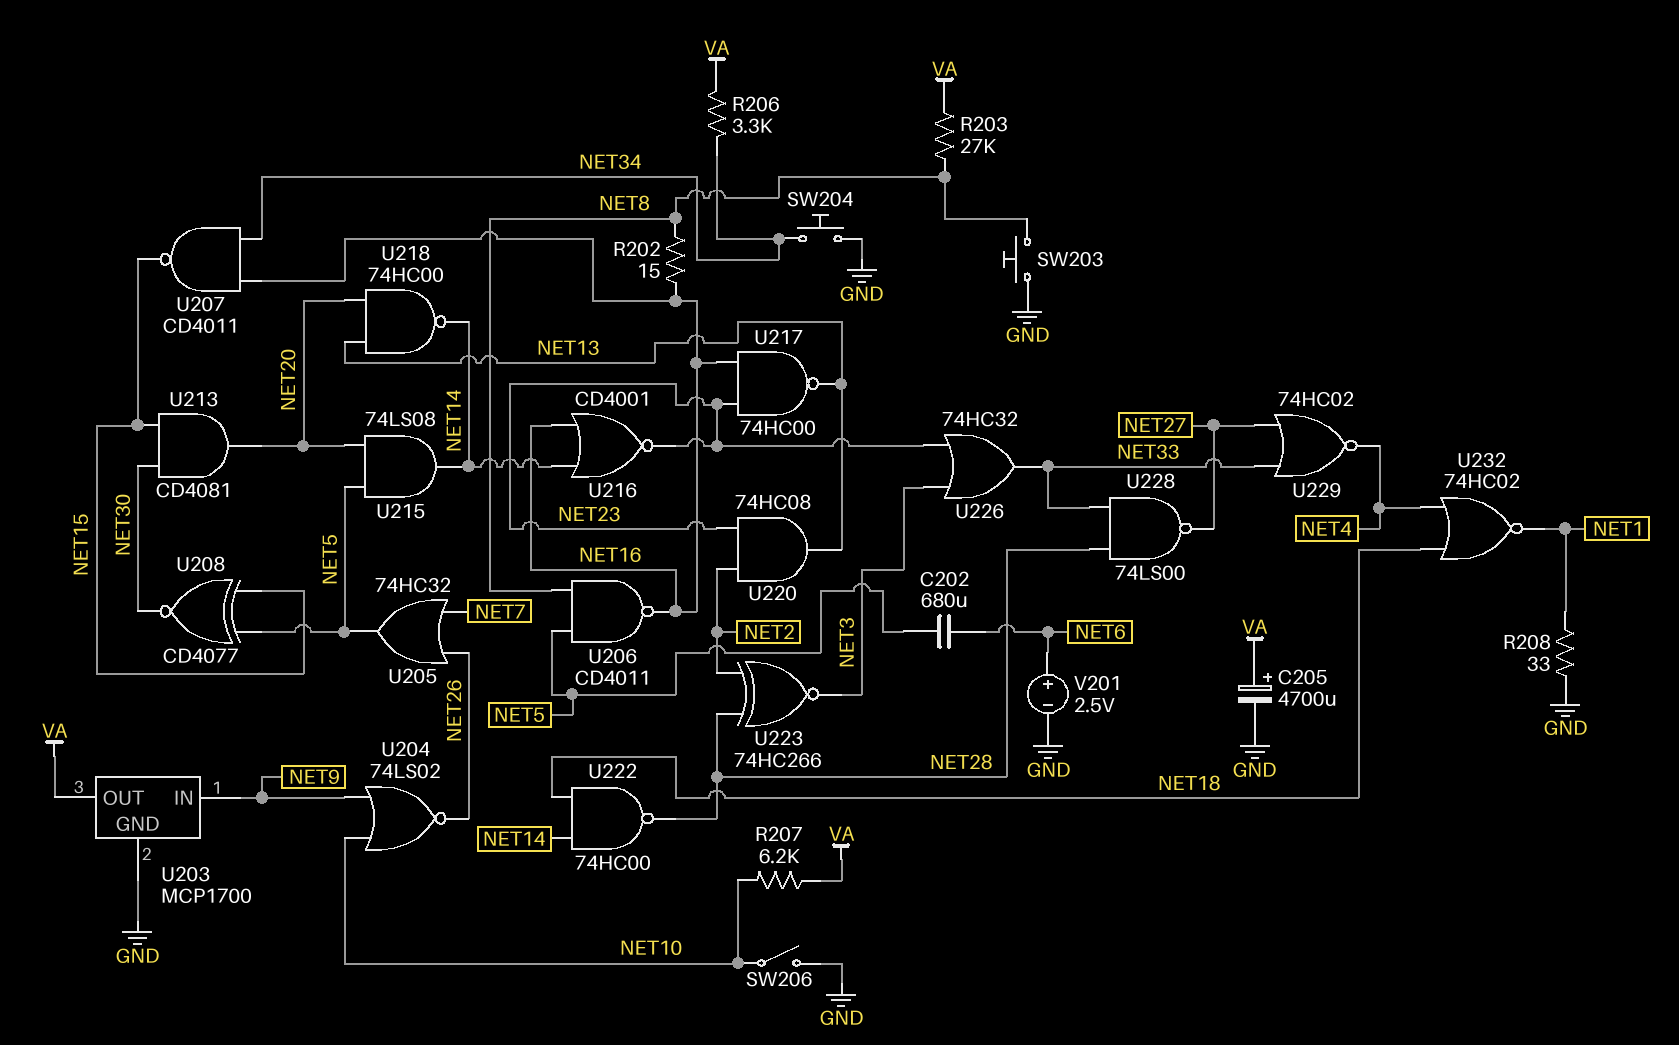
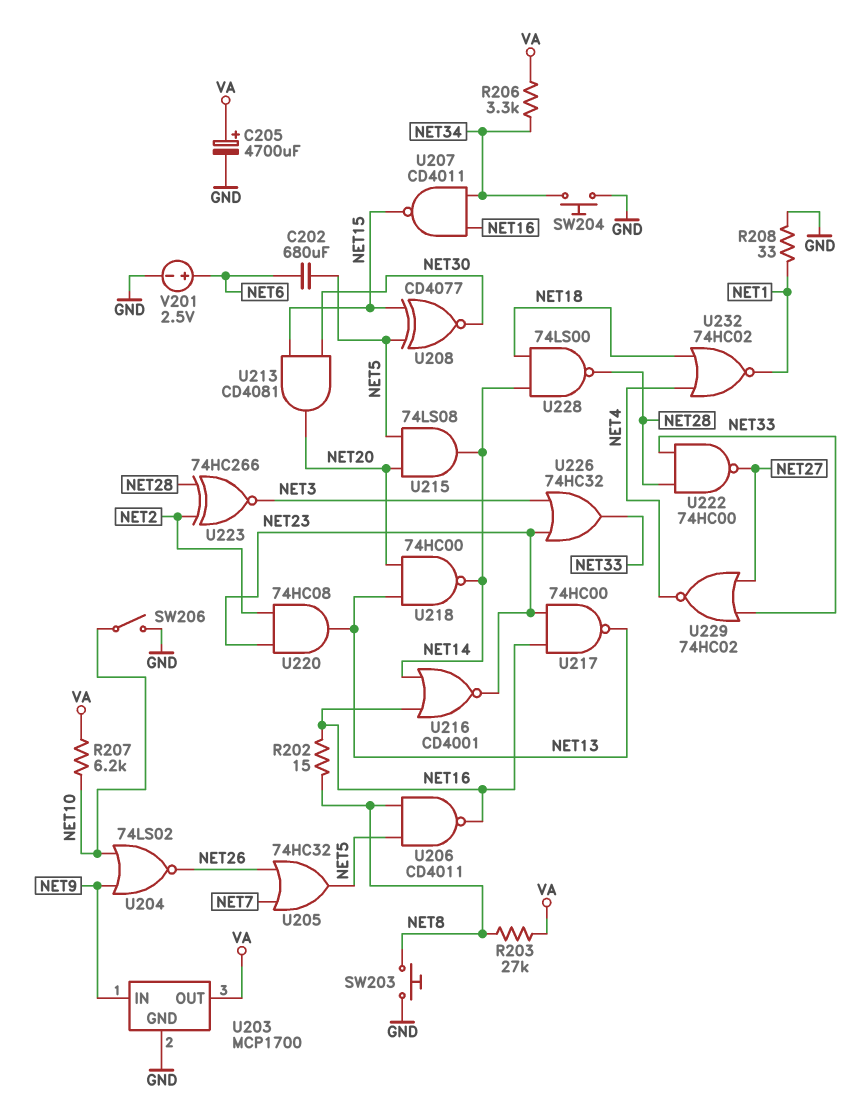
U222: NAND 74HC00 (in NET14, in NET18, out NET28) -> NAND 74HC00 (in NET28, in NET33, out NET27)
U228: NAND 74LS00 (in NET28, in NET33, out NET27) -> NAND 74LS00 (in NET14, in NET18, out NET28)

